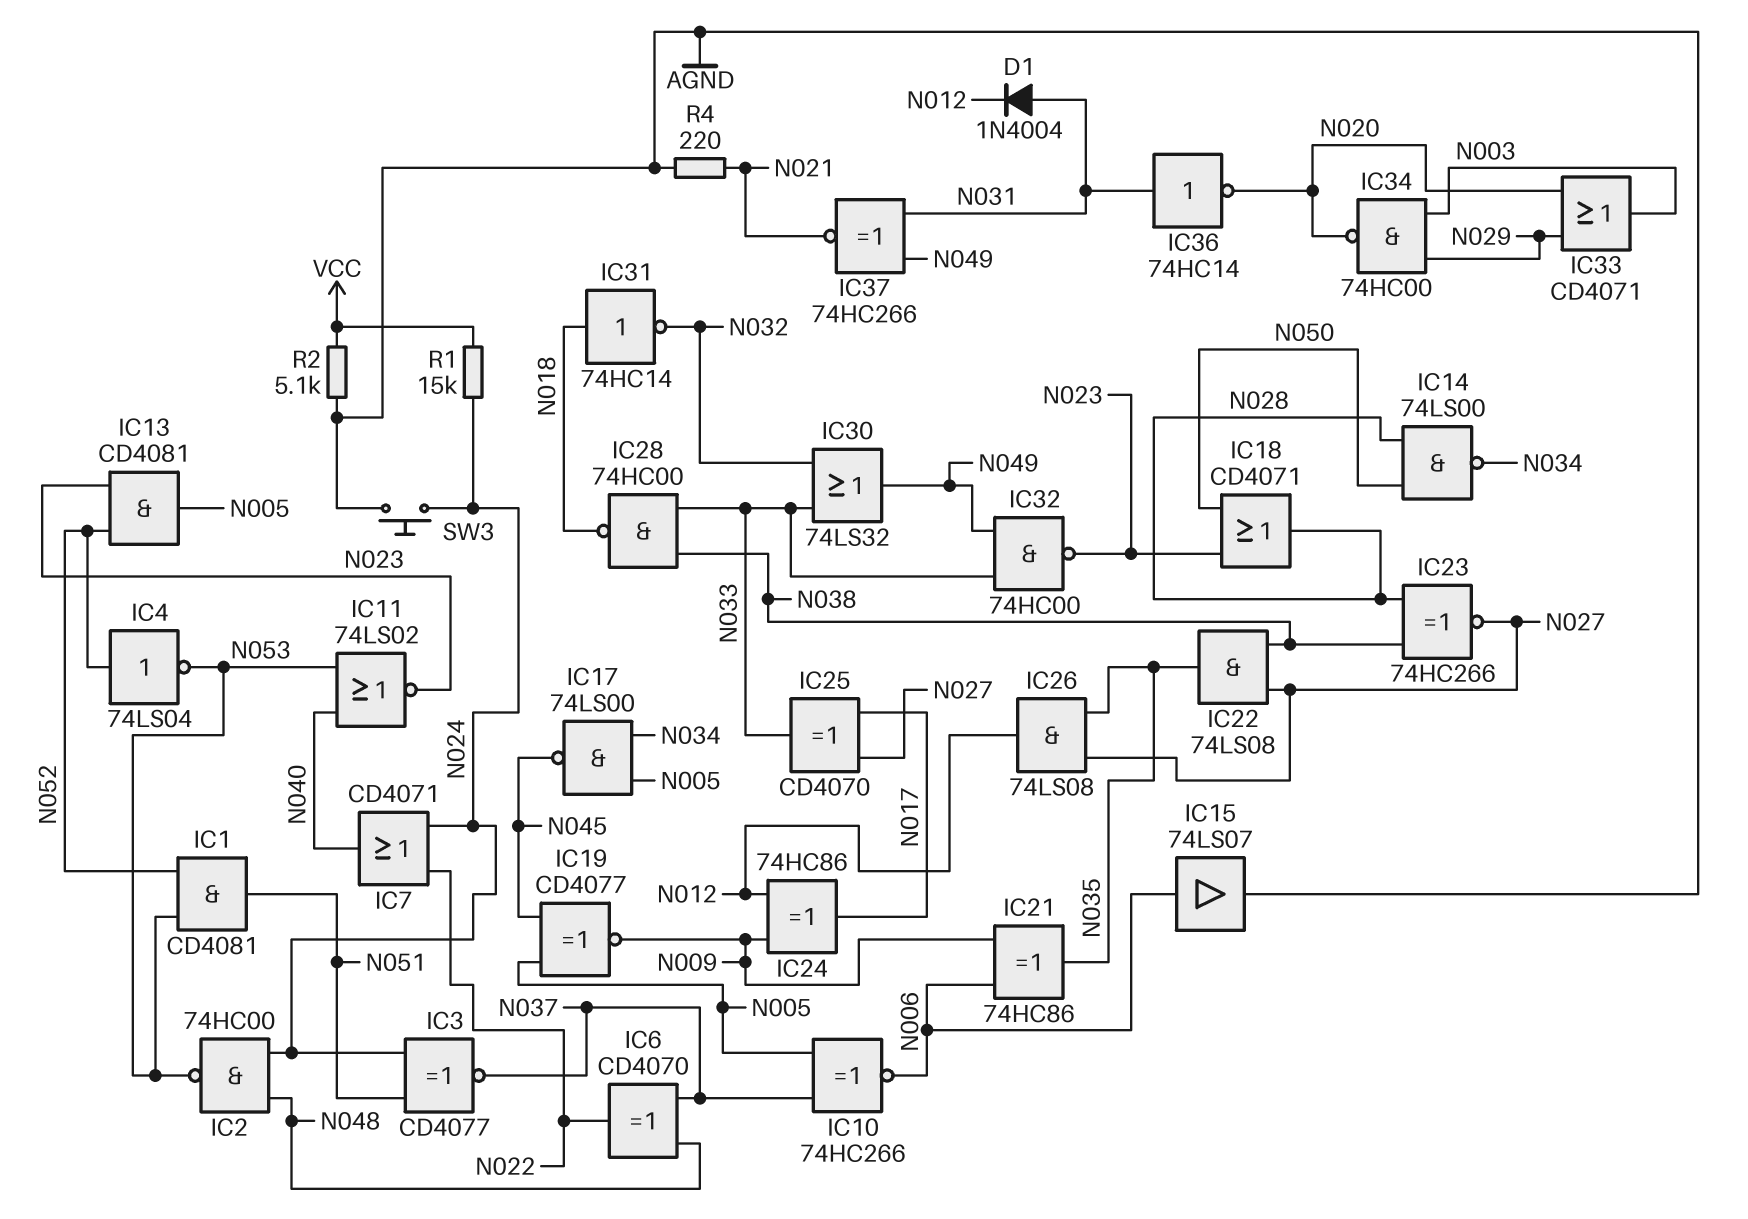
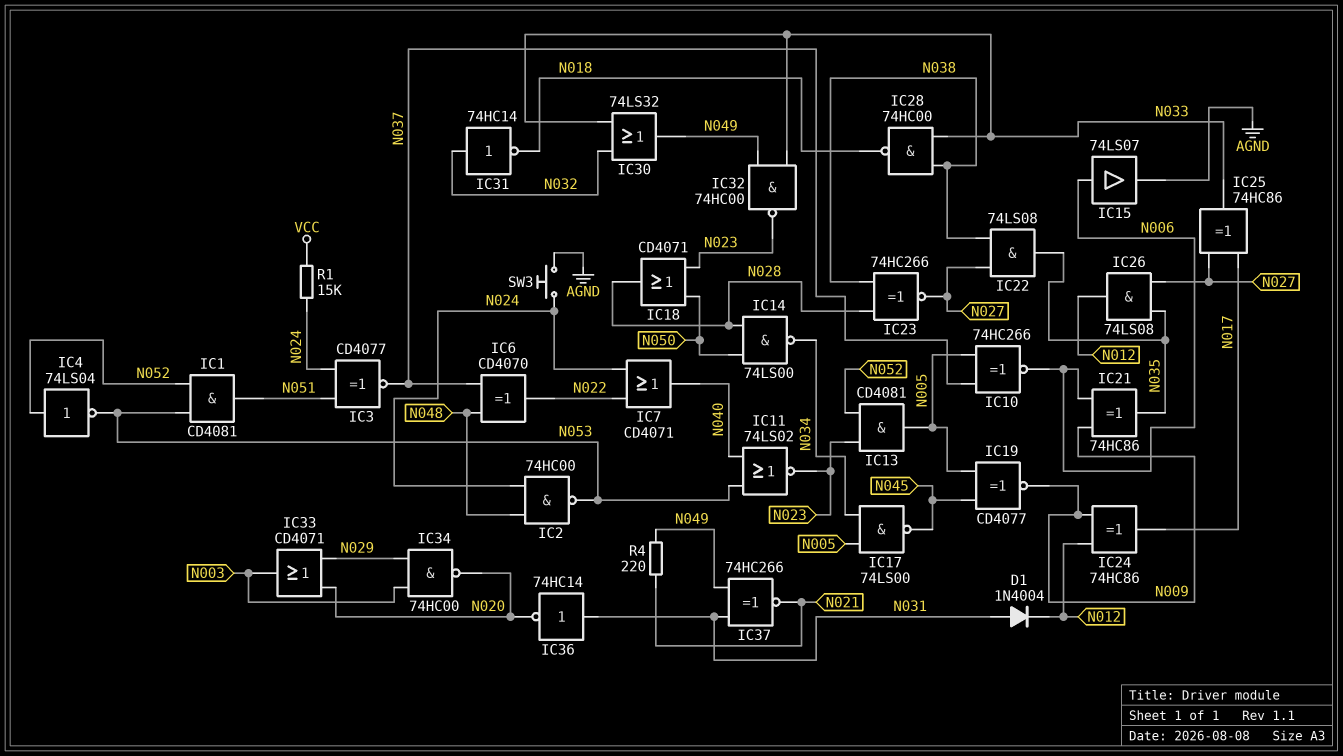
IC25: XOR CD4070 (in N017, in N027, out N033) -> XOR 74HC86 (in N017, in N027, out N033)
IC31: NOT 74HC14 (in N018, out N032) -> NOT 74HC14 (in N032, out N018)
R2: 5.1k (AGND, VCC) -> none
R4: 220 (AGND, N021) -> 220 (N021, N049)

